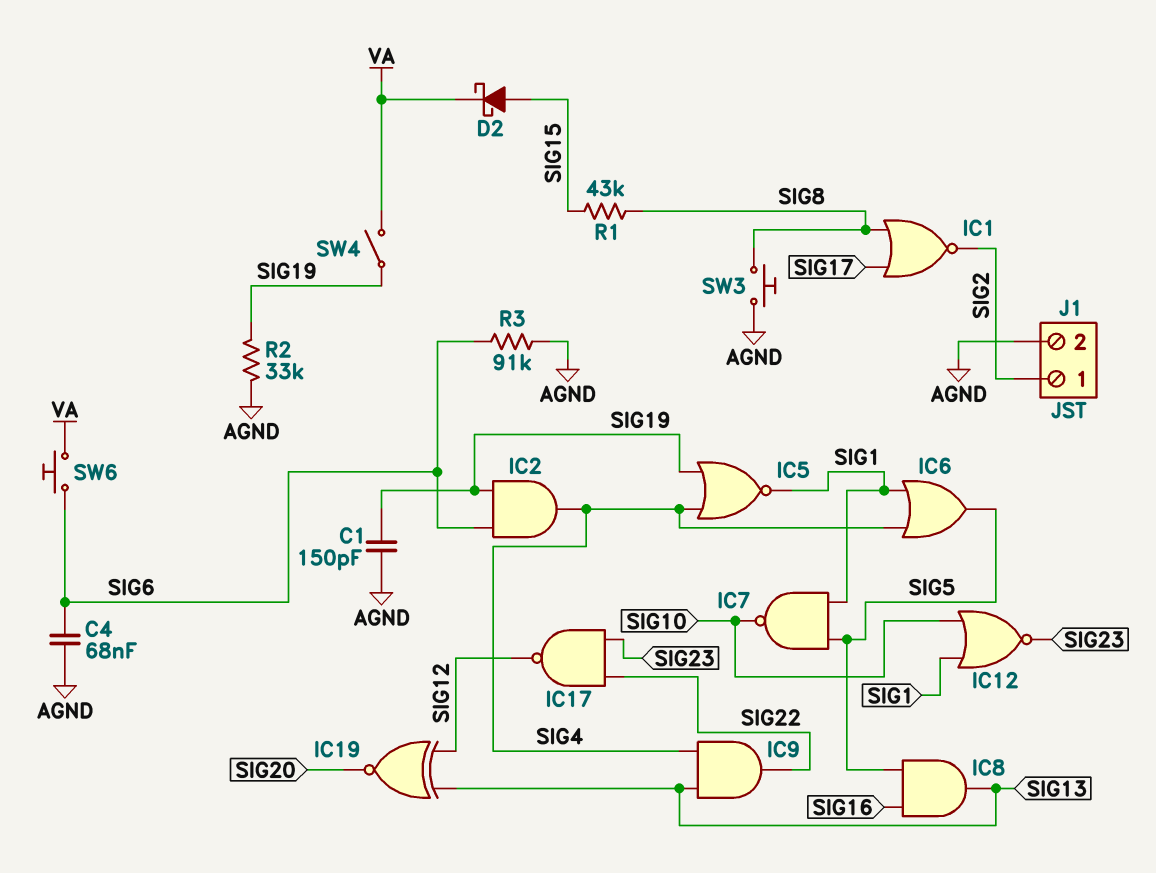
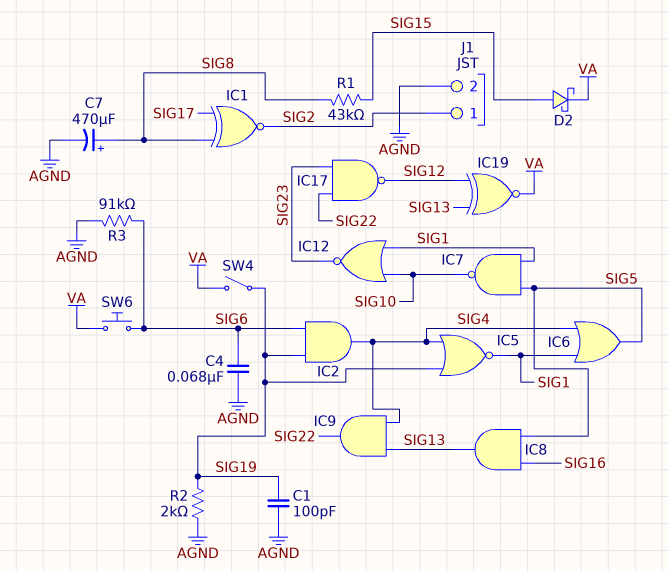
C1: 150pF (AGND, SIG19) -> 100pF (AGND, SIG19)
C7: none -> 470uF (plus SIG8, minus AGND)
IC1: NOR (in SIG8, in SIG17, out SIG2) -> XNOR (in SIG8, in SIG17, out SIG2)
IC19: XNOR (in SIG12, in SIG13, out SIG20) -> XNOR (in SIG12, in SIG13, out VA)
R2: 33k (AGND, SIG19) -> 2k (AGND, SIG19)
SW3: button (AGND, SIG8) -> none

